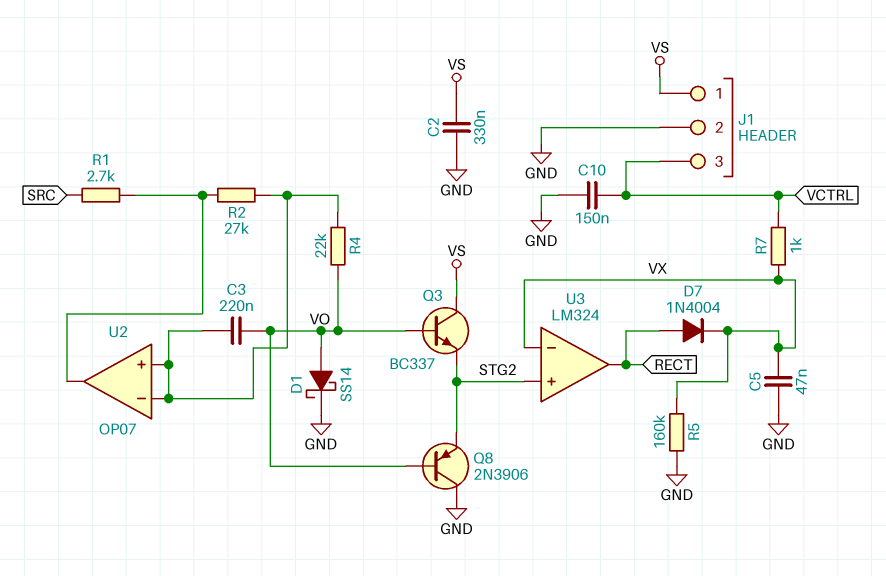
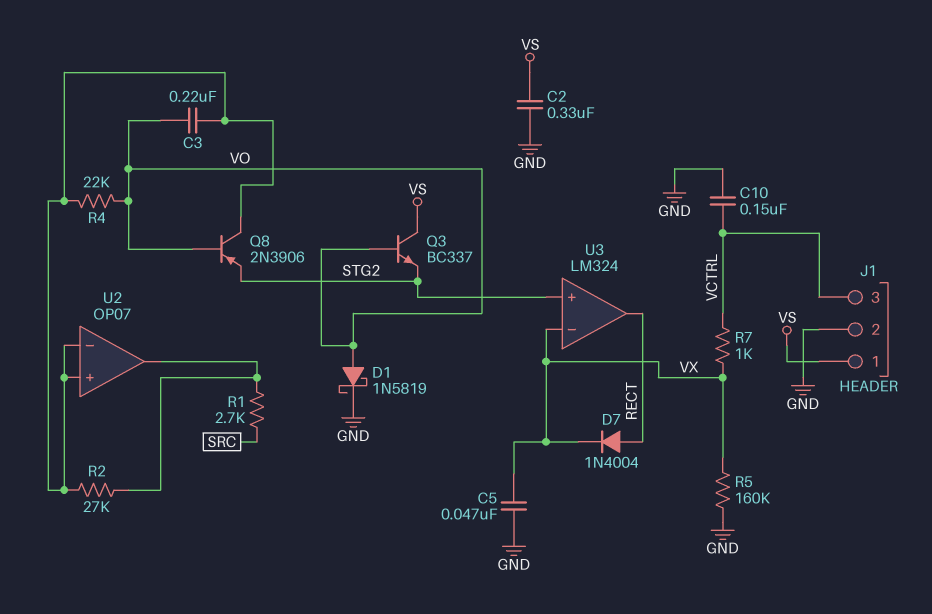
D1: schottky SS14 (A VO, K GND) -> schottky 1N5819 (A VO, K GND)
Q8: PNP 2N3906 (B VO, C GND, E STG2) -> PNP 2N3906 (B VO, C U2/in+, E STG2)

